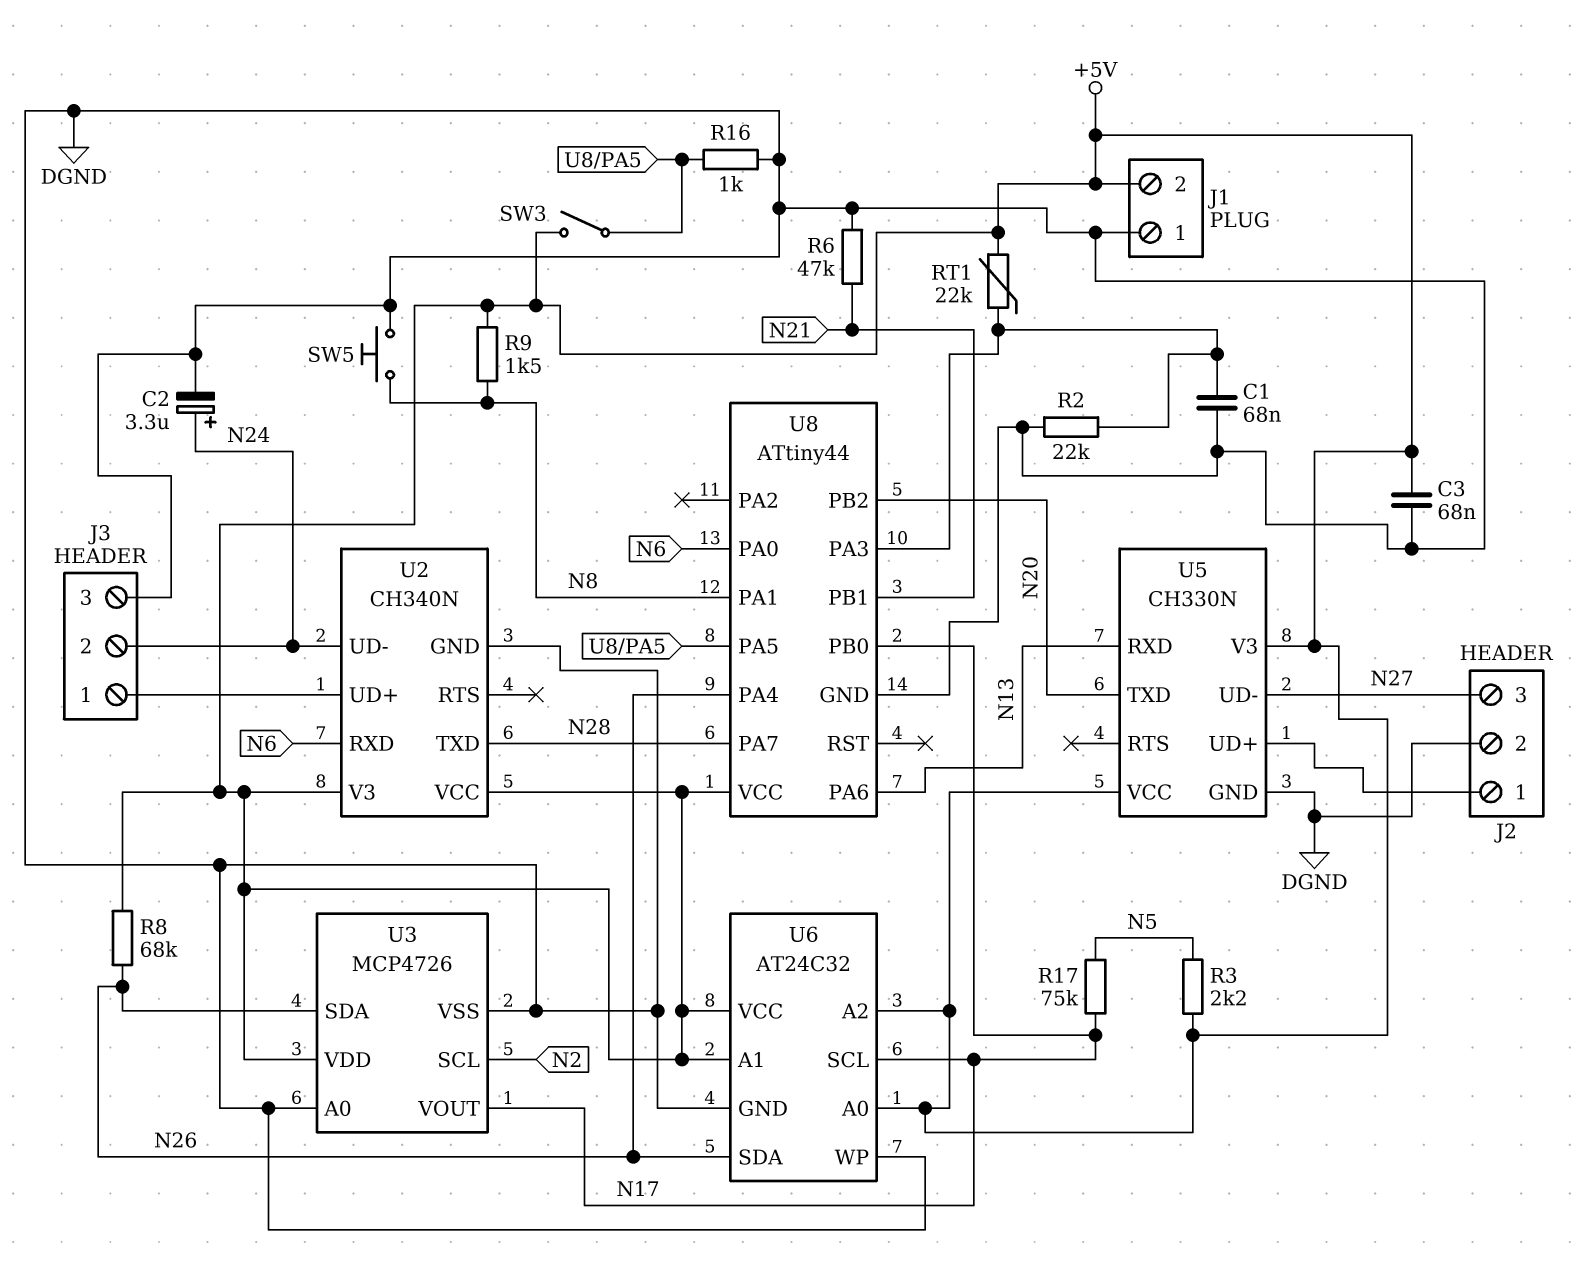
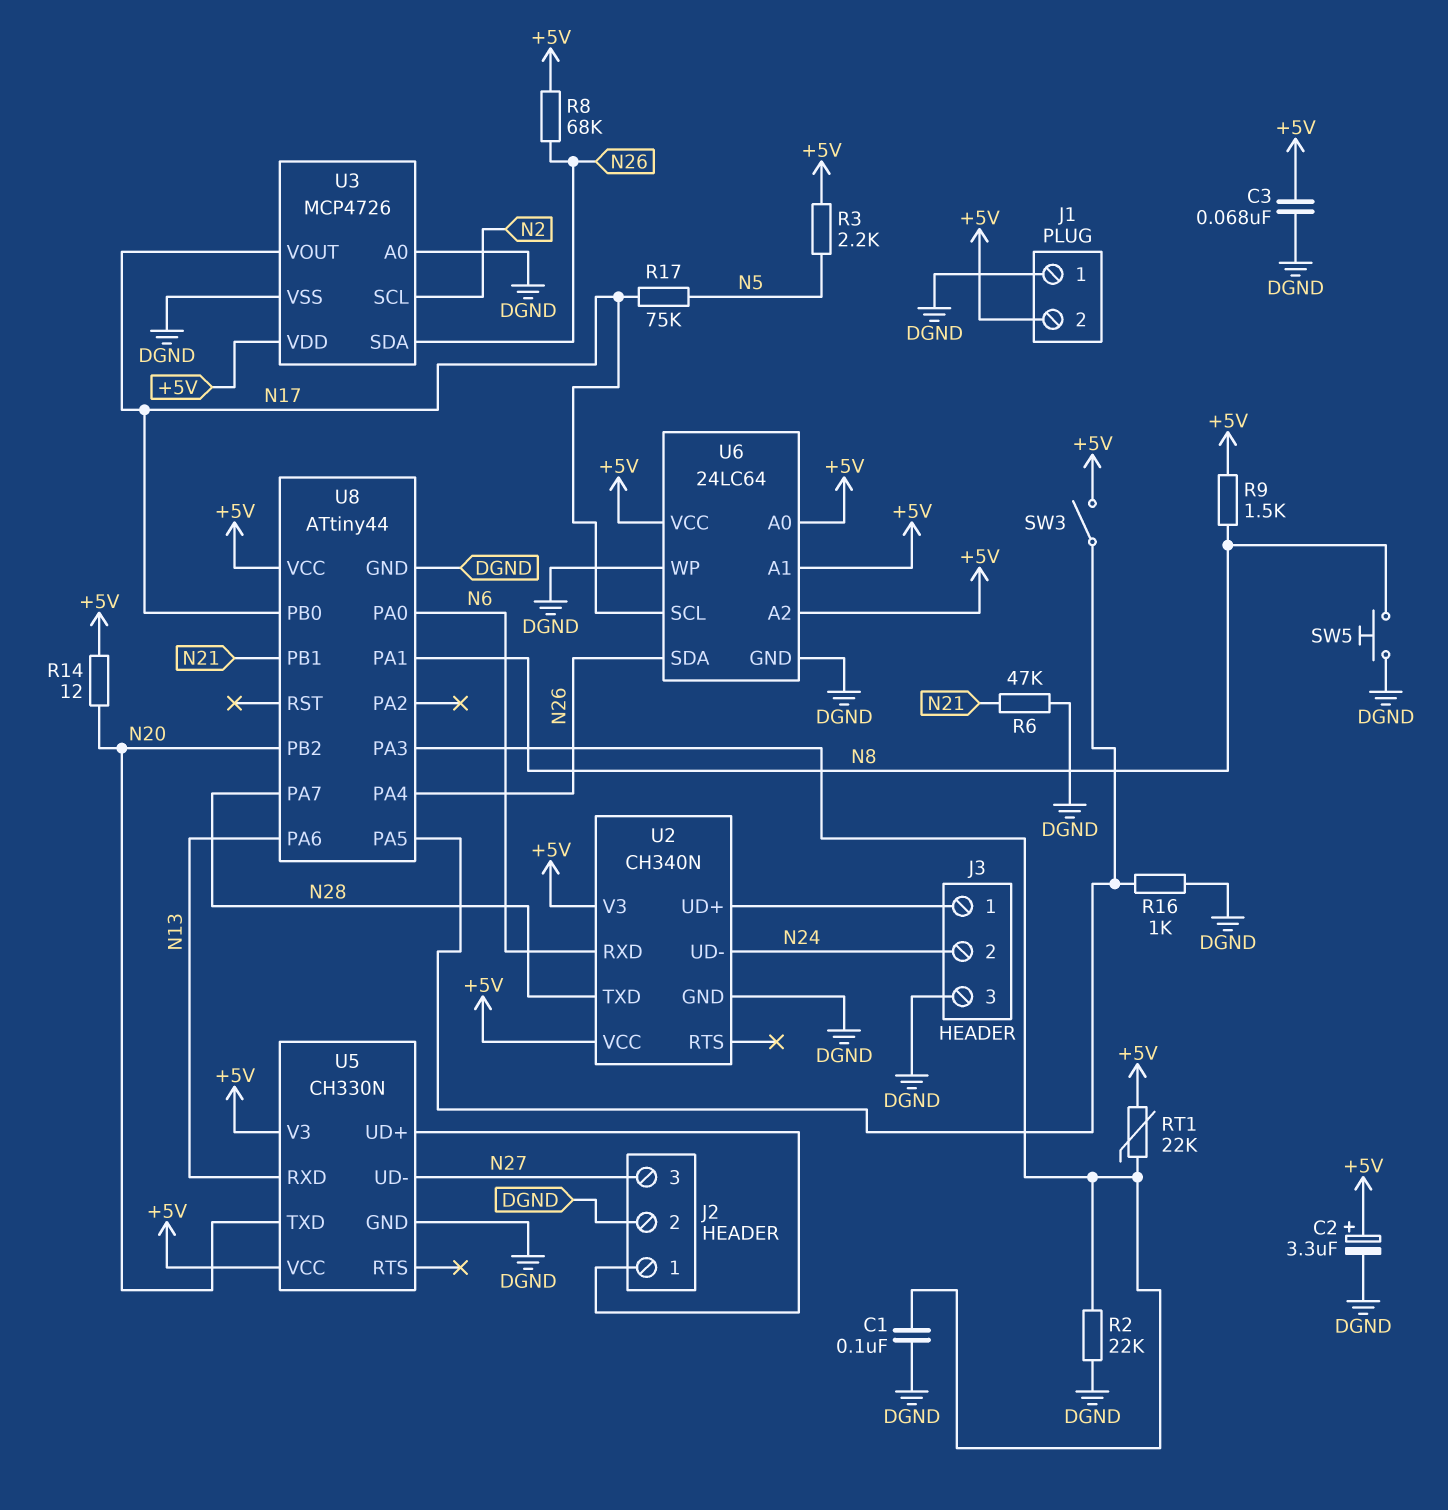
C1: 68nF (DGND, U8/PA3) -> 100nF (DGND, U8/PA3)
C2: 3.3uF (plus N24, minus DGND) -> 3.3uF (plus +5V, minus DGND)
R14: none -> 12 (+5V, N20)
U6: AT24C32 -> 24LC64

